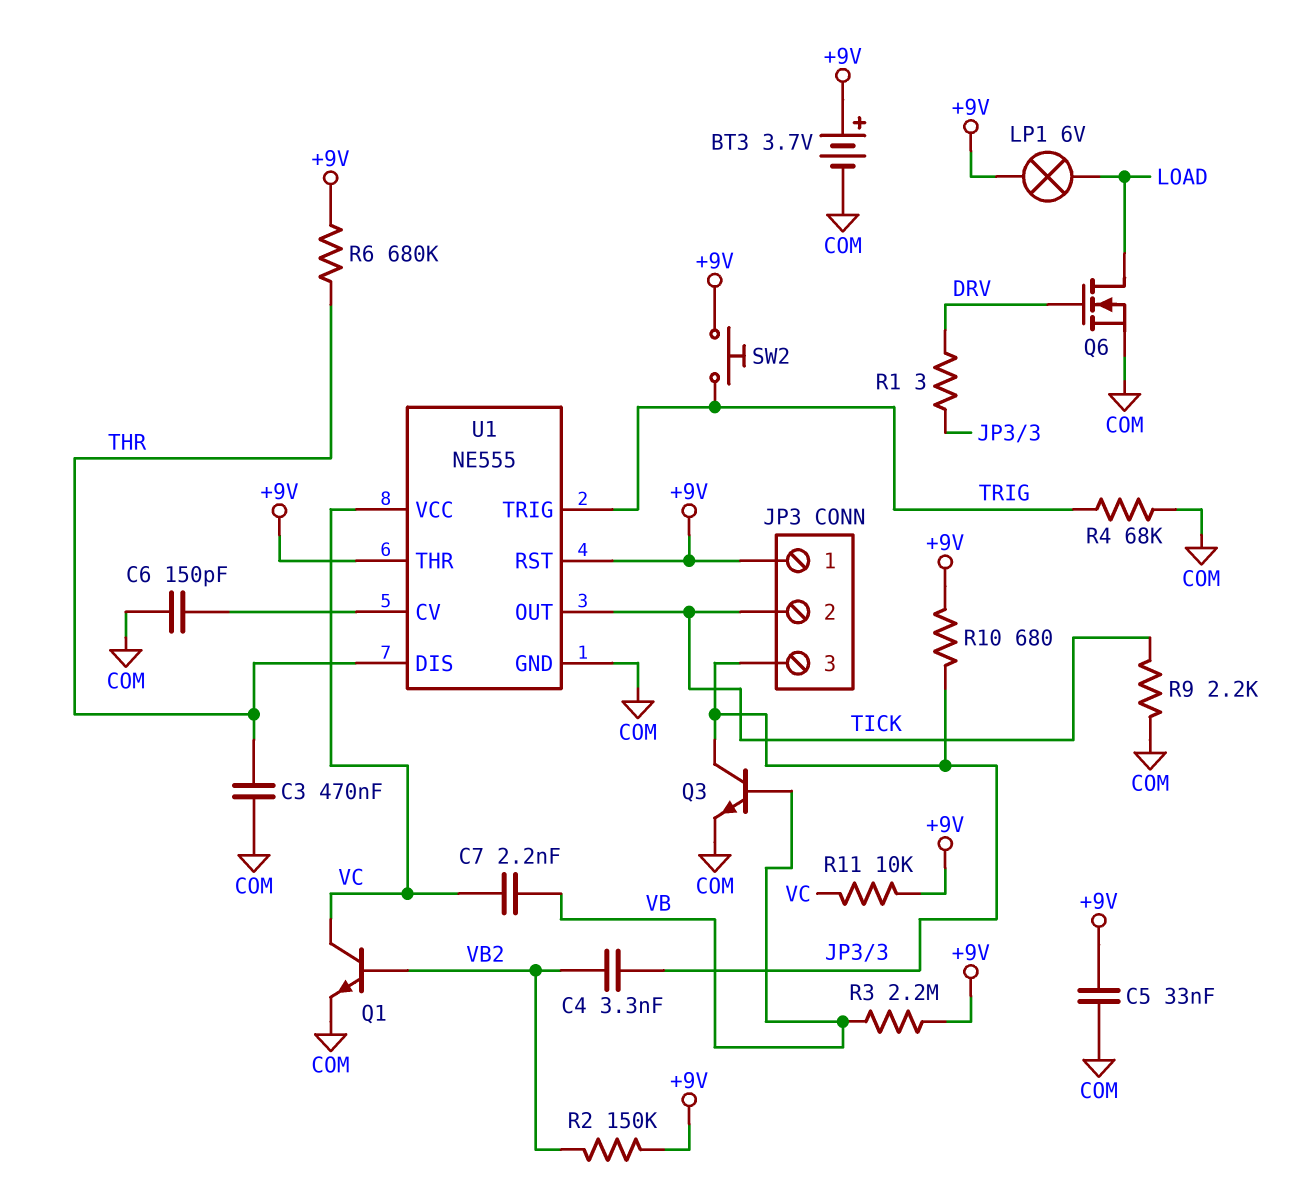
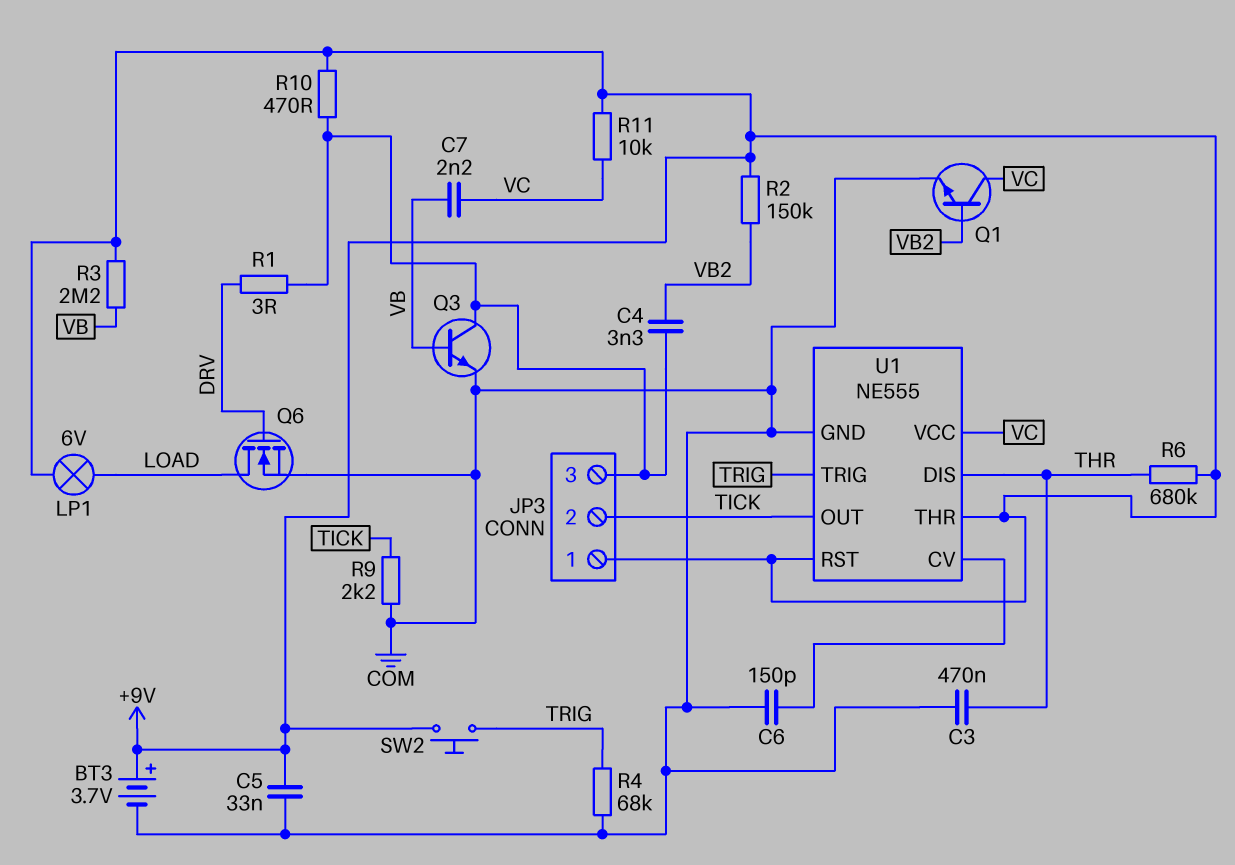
R10: 680 (+9V, JP3/3) -> 470 (+9V, JP3/3)

